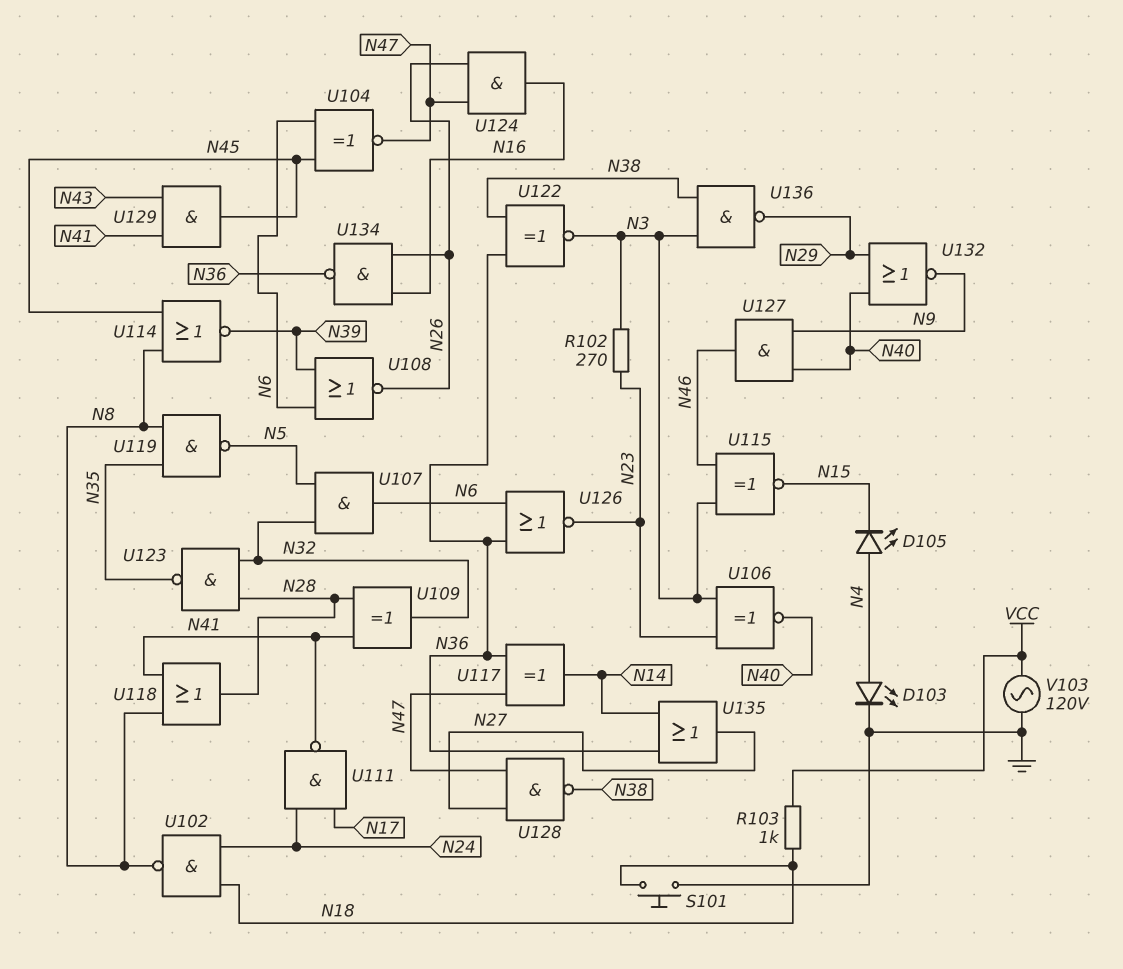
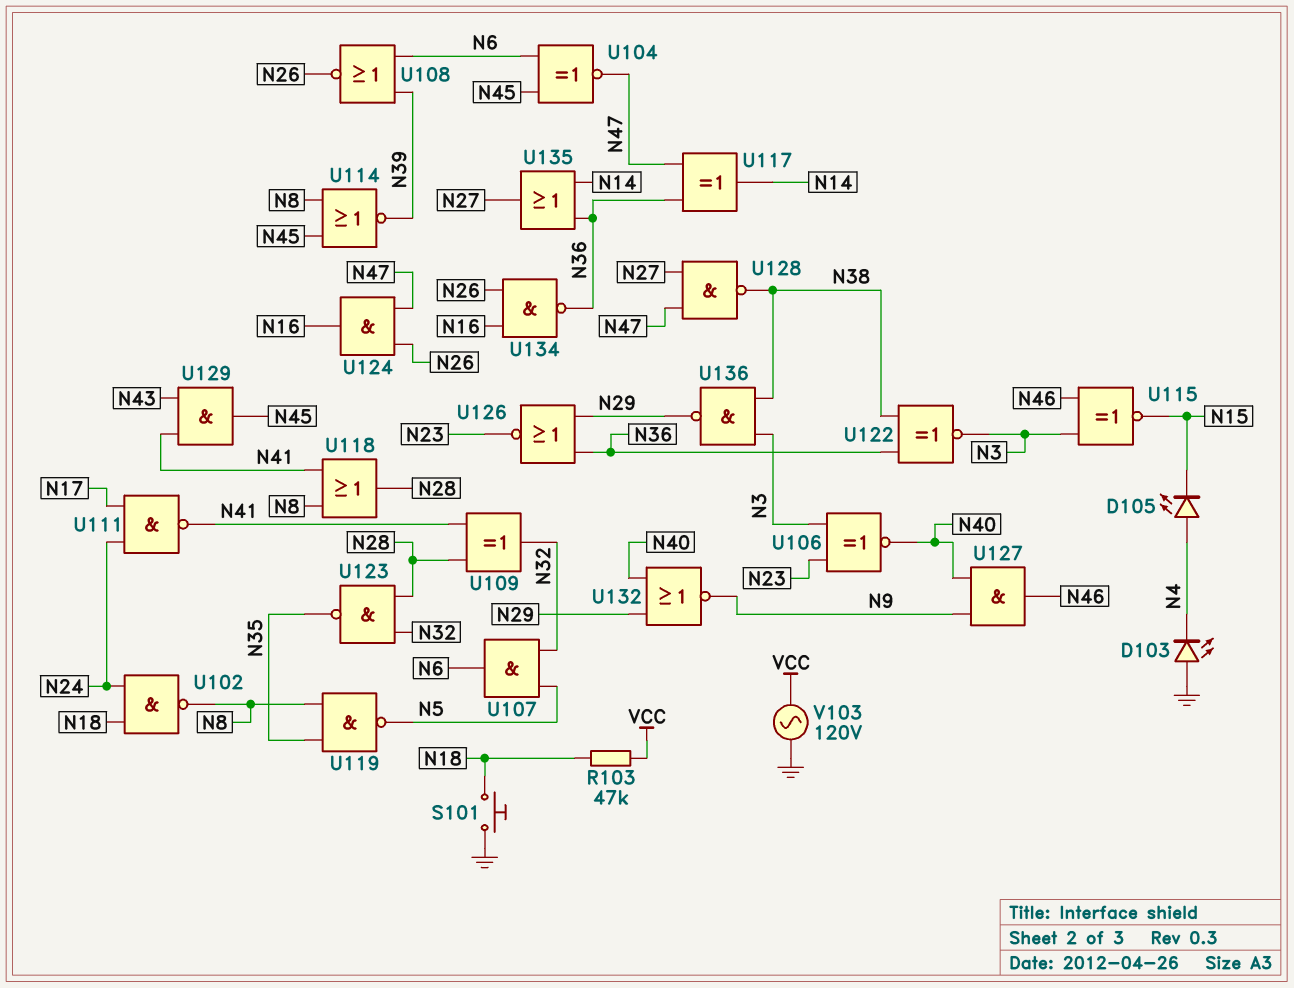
D103: LED (A N4, K GND) -> LED (A GND, K N4)
R102: 270 (N3, N23) -> none
R103: 1k (N18, VCC) -> 47k (N18, VCC)
U126: NOR (in N6, in N36, out N23) -> NOR (in N29, in N36, out N23)

